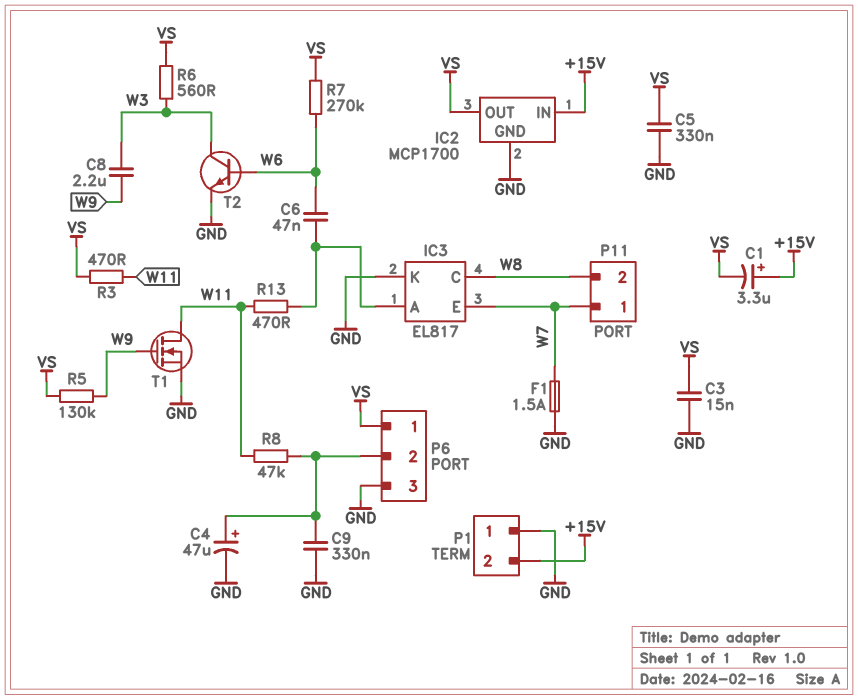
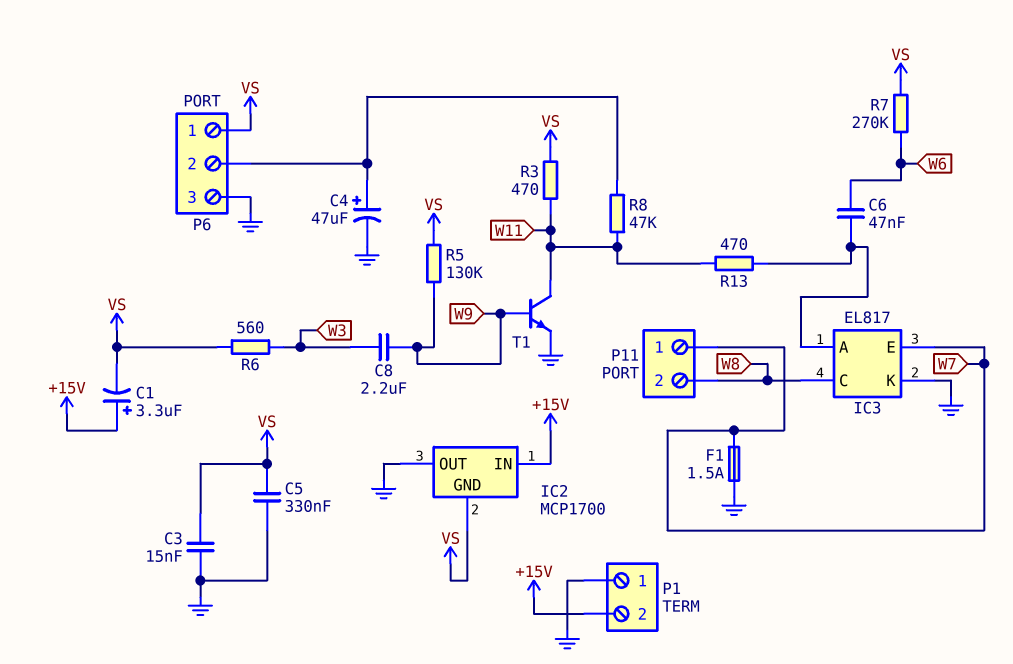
C9: 330nF (GND, P6/2) -> none
IC2 pin GND: GND -> VS
IC2 pin OUT: VS -> GND
T1: NMOS (G W9, D W11, S GND) -> NPN (B W9, C W11, E GND)
T2: NPN (B W6, C W3, E GND) -> none

